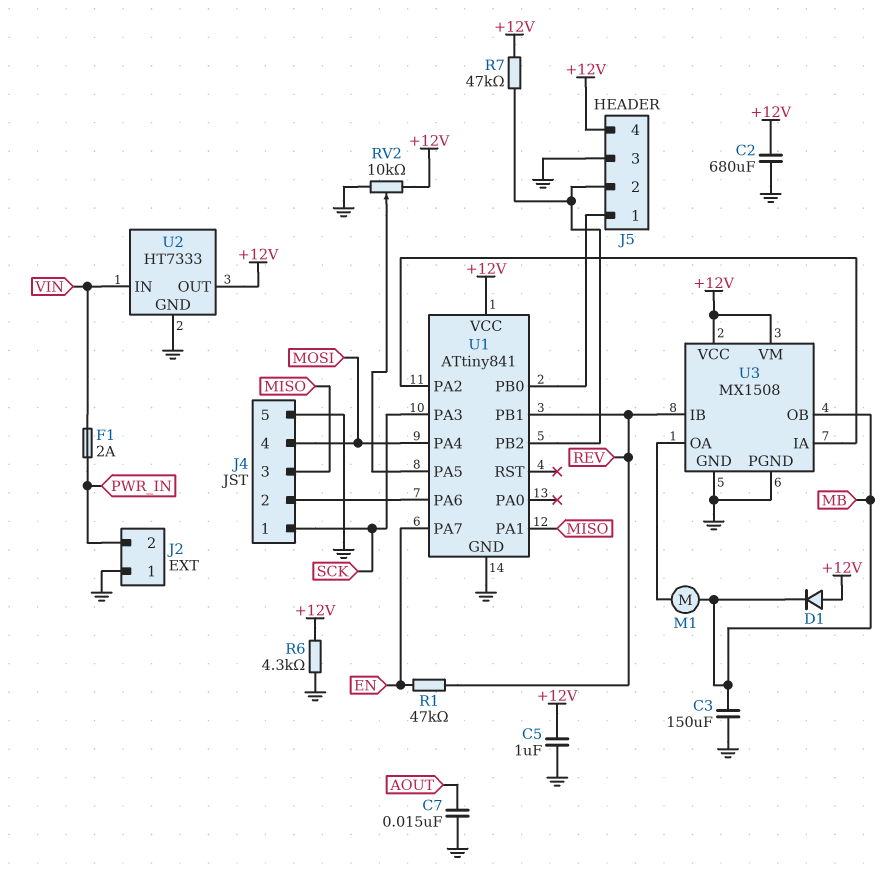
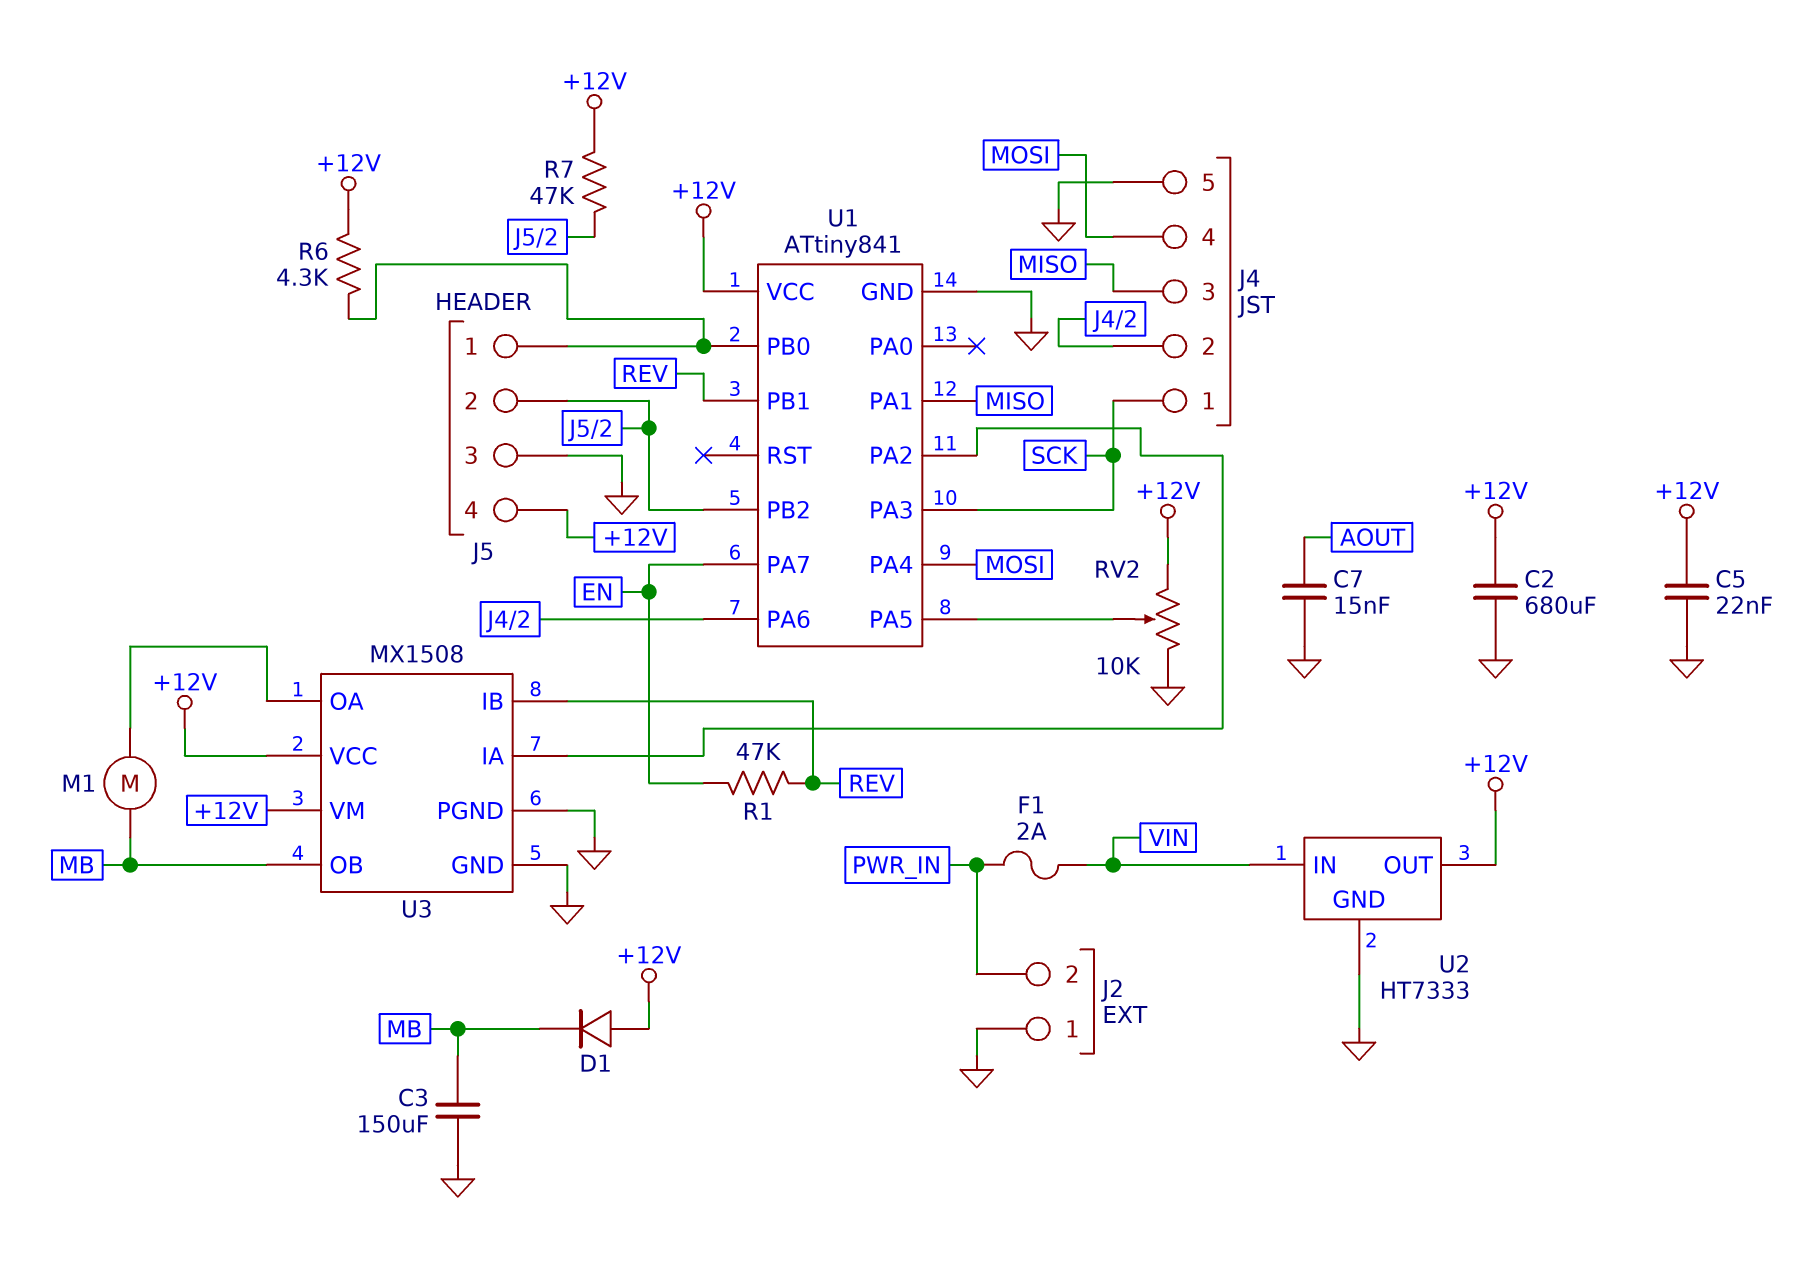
C5: 1uF (+12V, GND) -> 22nF (+12V, GND)
R6: 4.3k (+12V, GND) -> 4.3k (+12V, J5/1)

